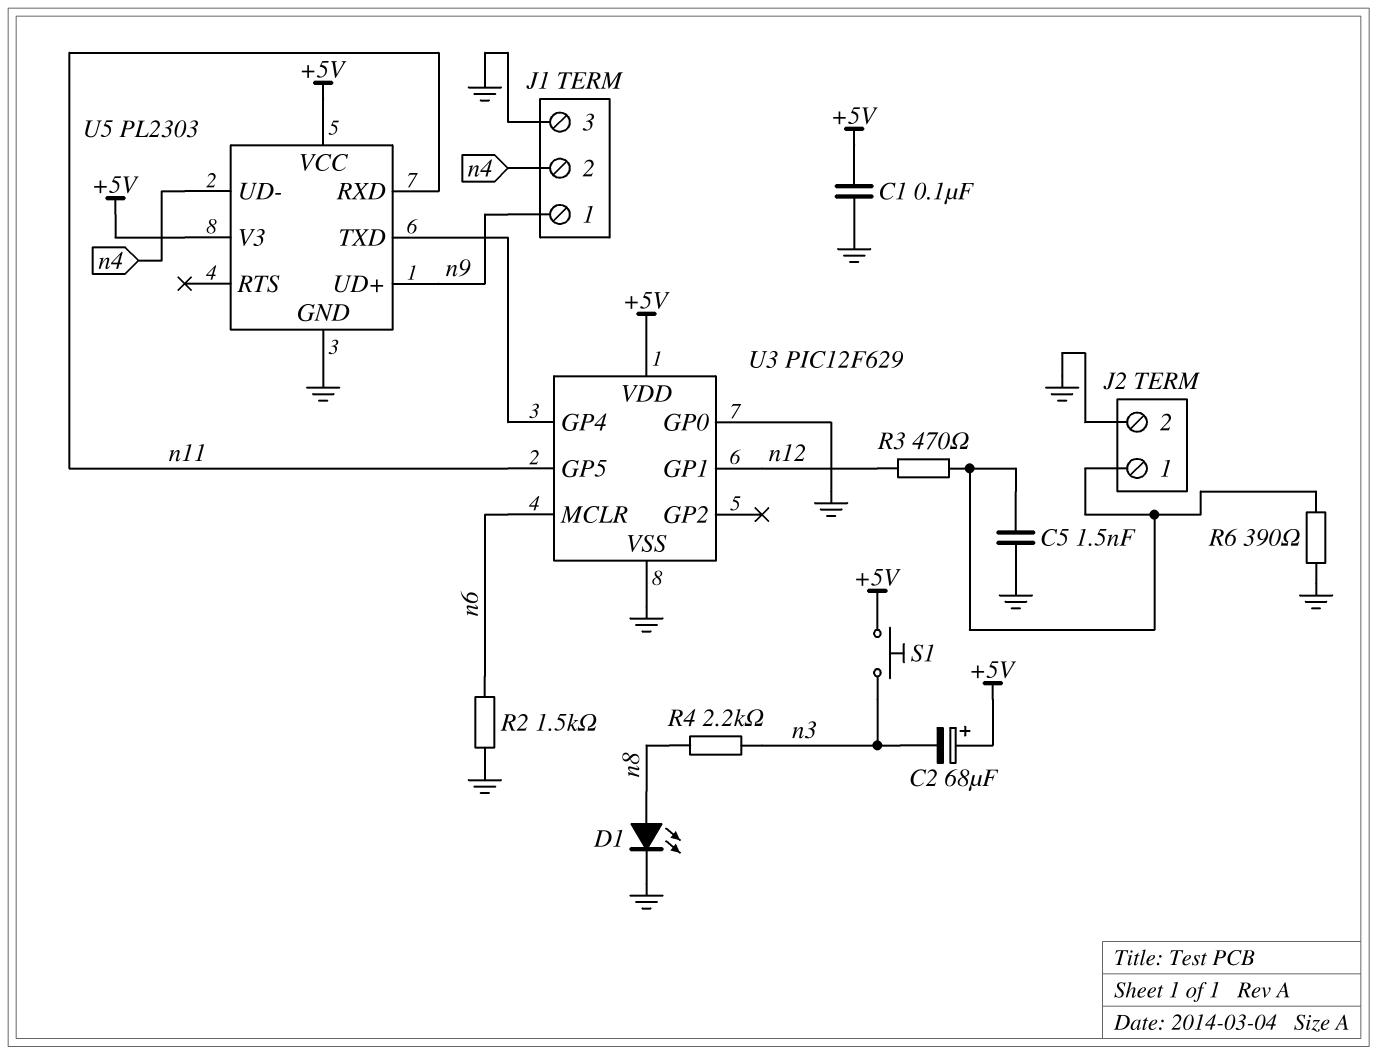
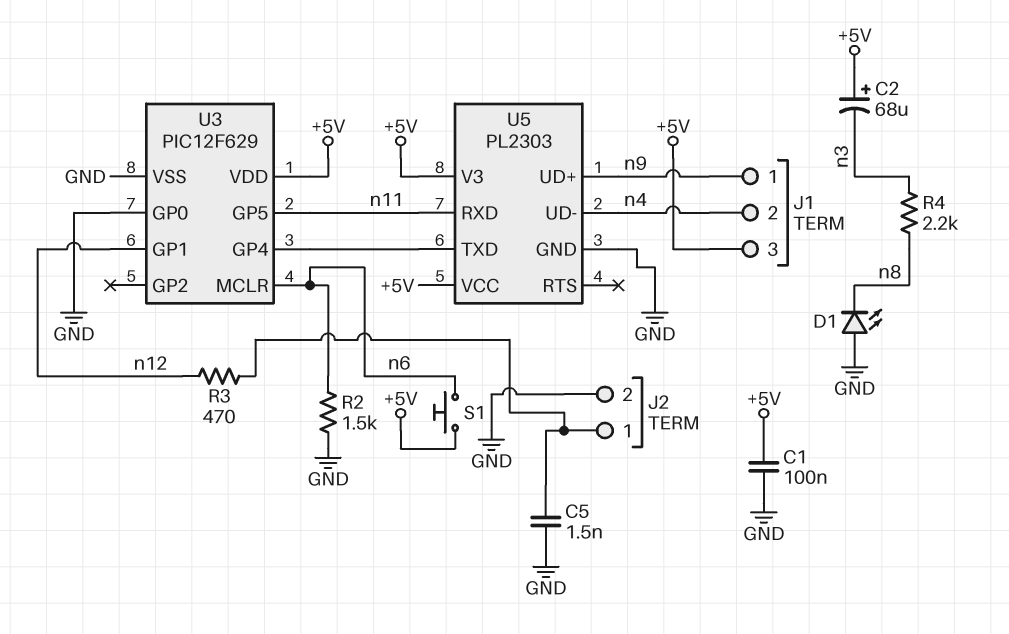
D1: LED (A n8, K GND) -> LED (A GND, K n8)
J1 pin 3: GND -> +5V
R6: 390 (GND, J2/1) -> none
S1: button (+5V, n3) -> button (+5V, n6)

